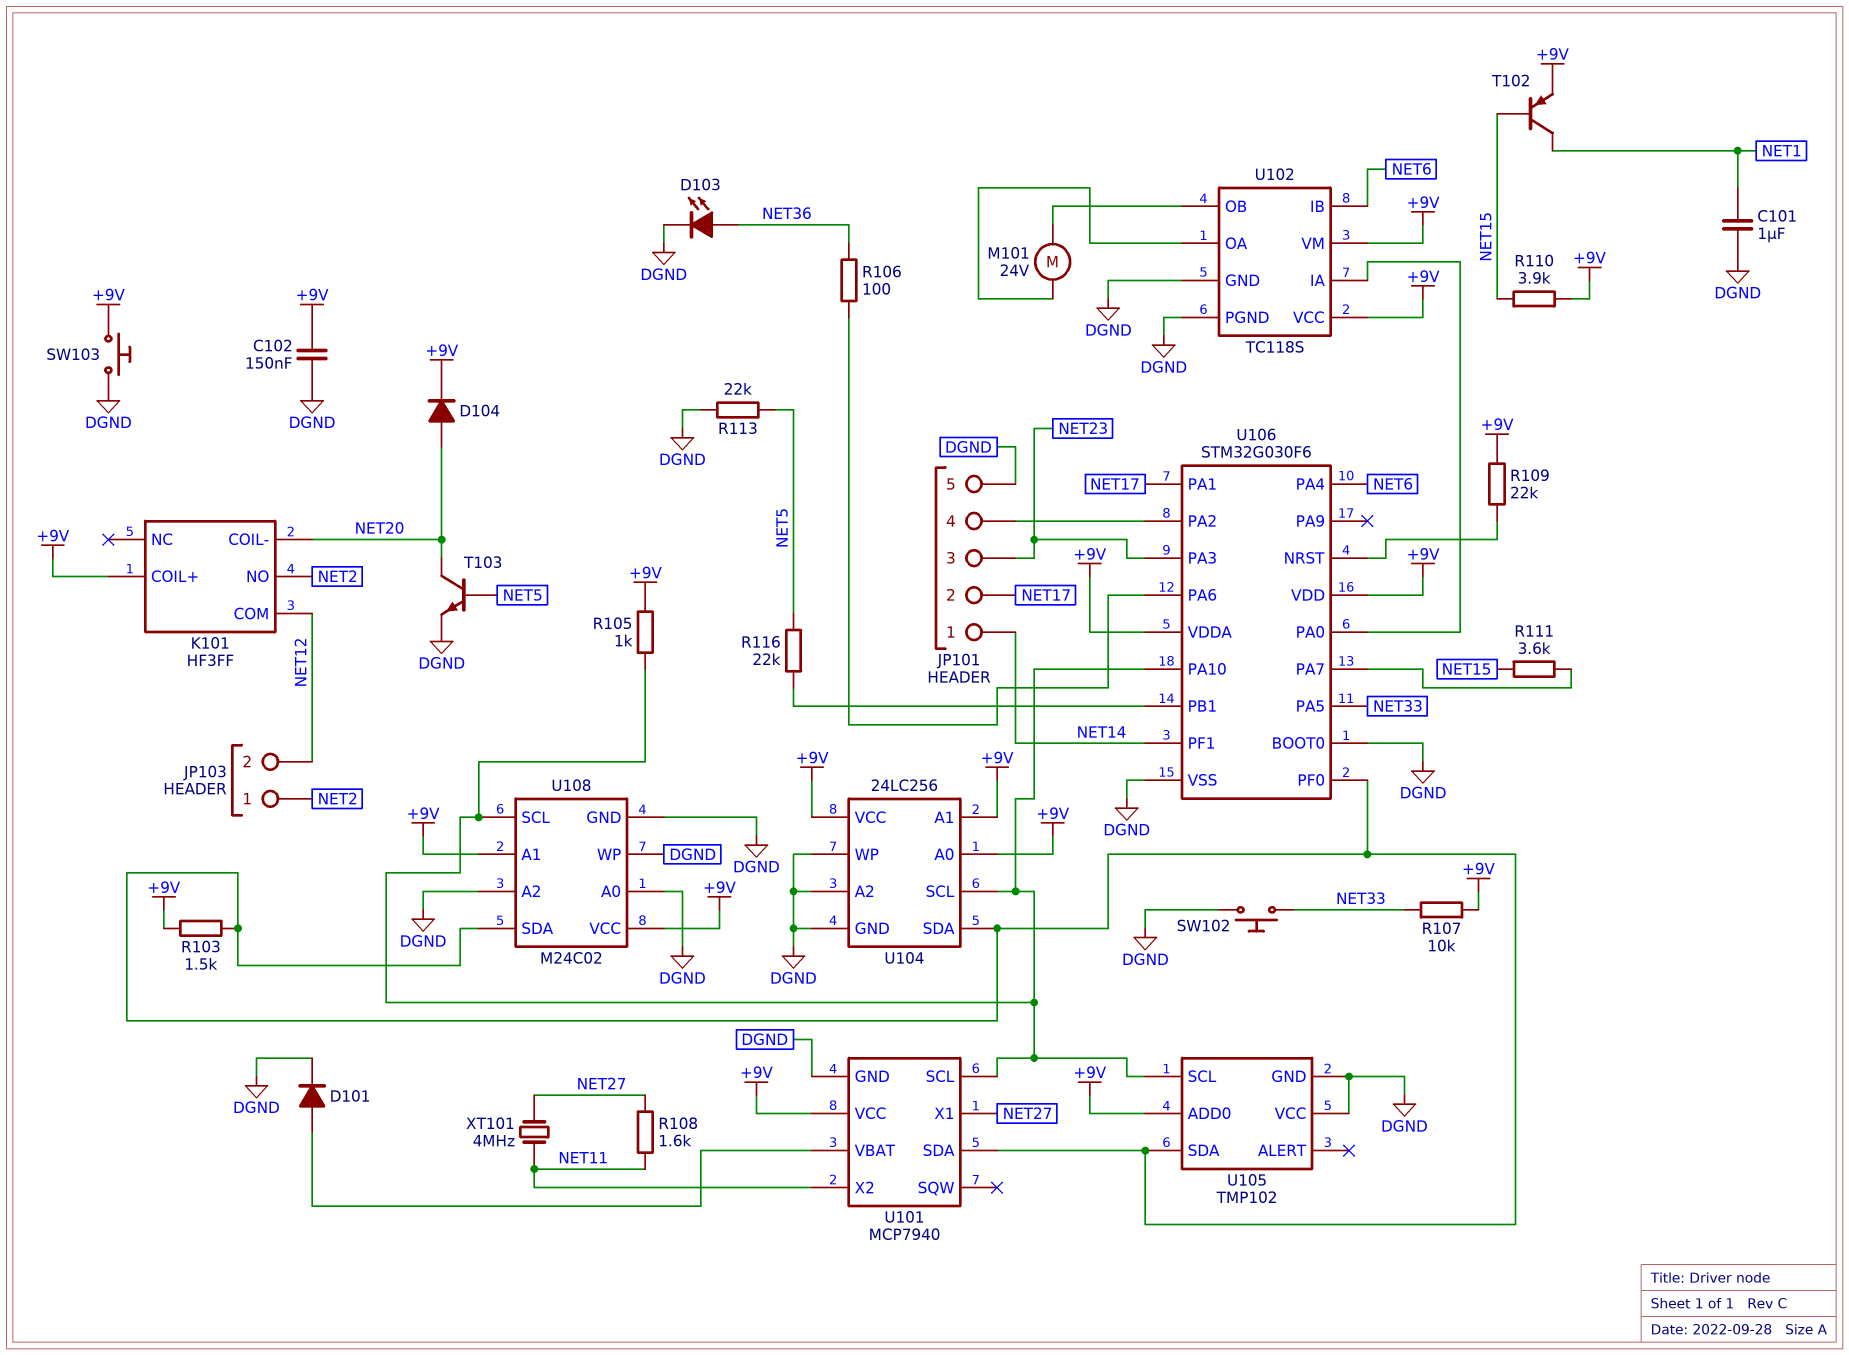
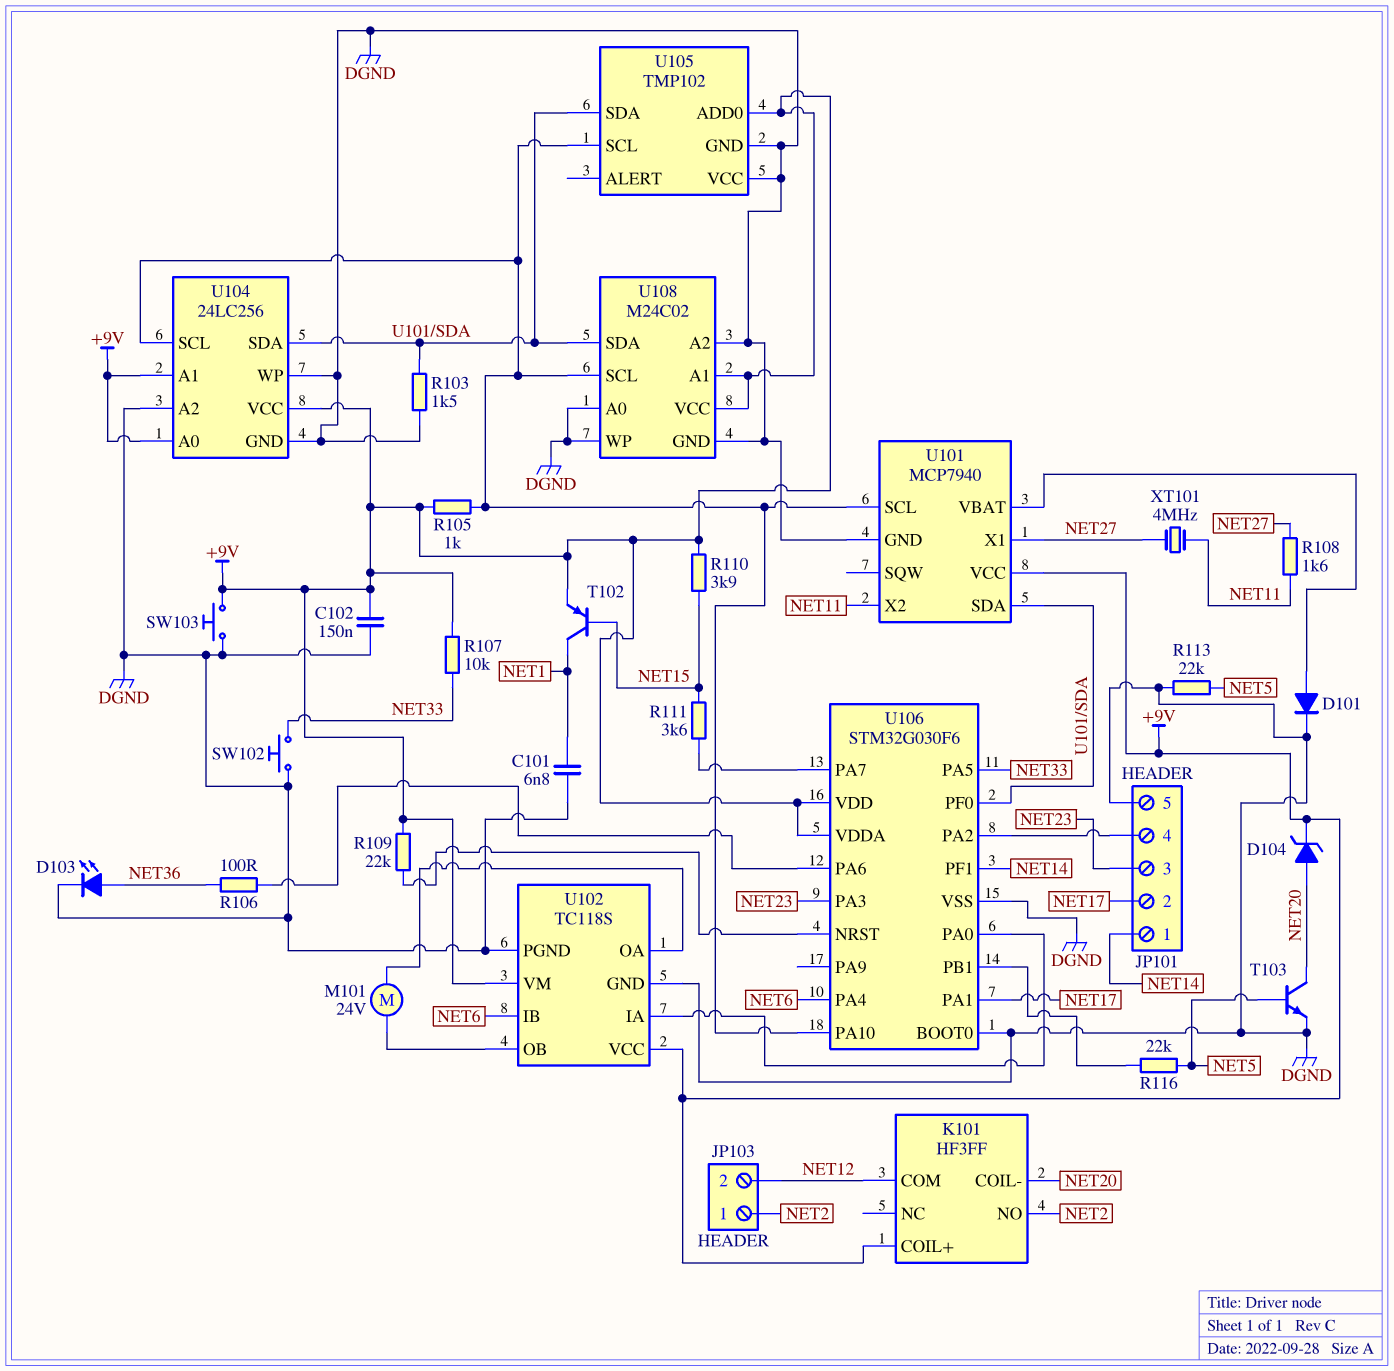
C101: 1uF (DGND, NET1) -> 6.8nF (DGND, NET1)
D104: diode (A NET20, K +9V) -> zener (A NET20, K +9V)
R103: 1.5k (+9V, U101/SDA) -> 1.5k (DGND, U101/SDA)

